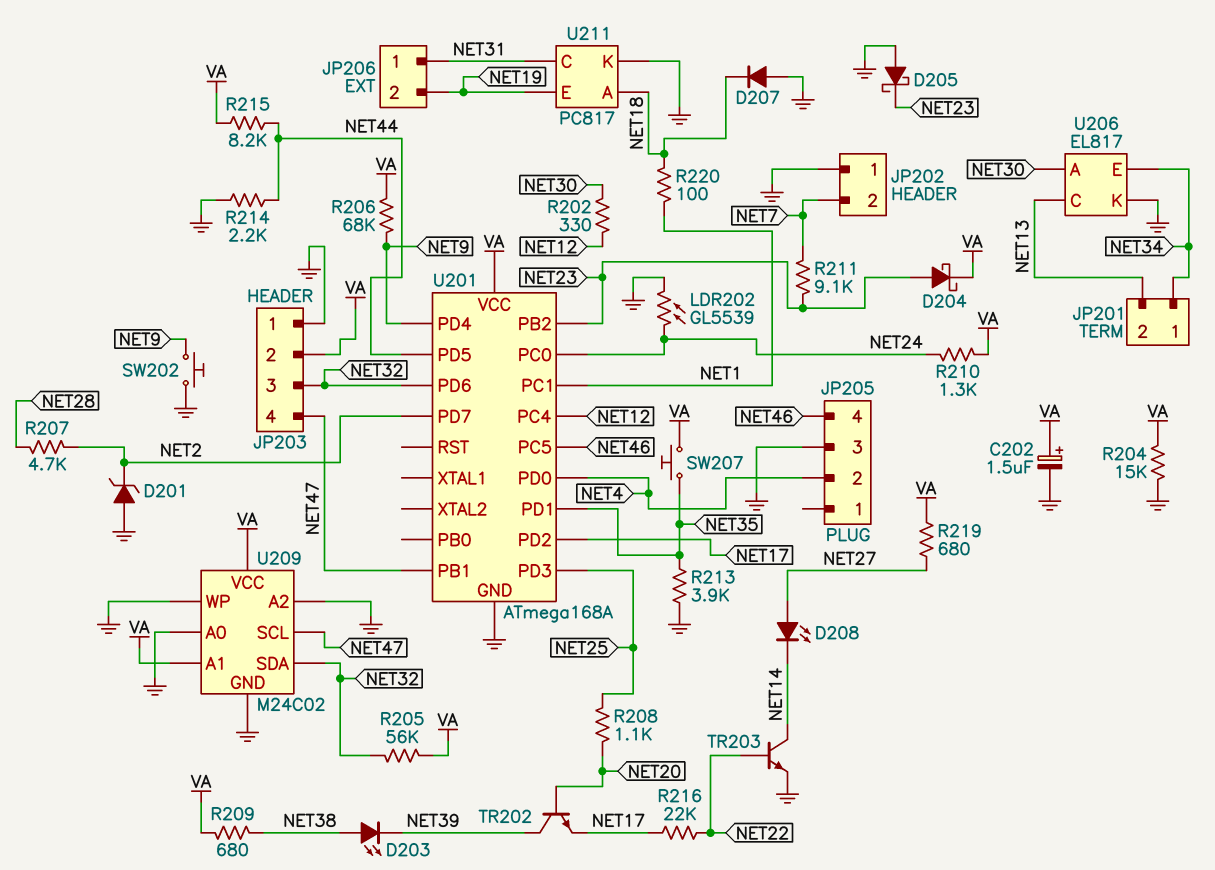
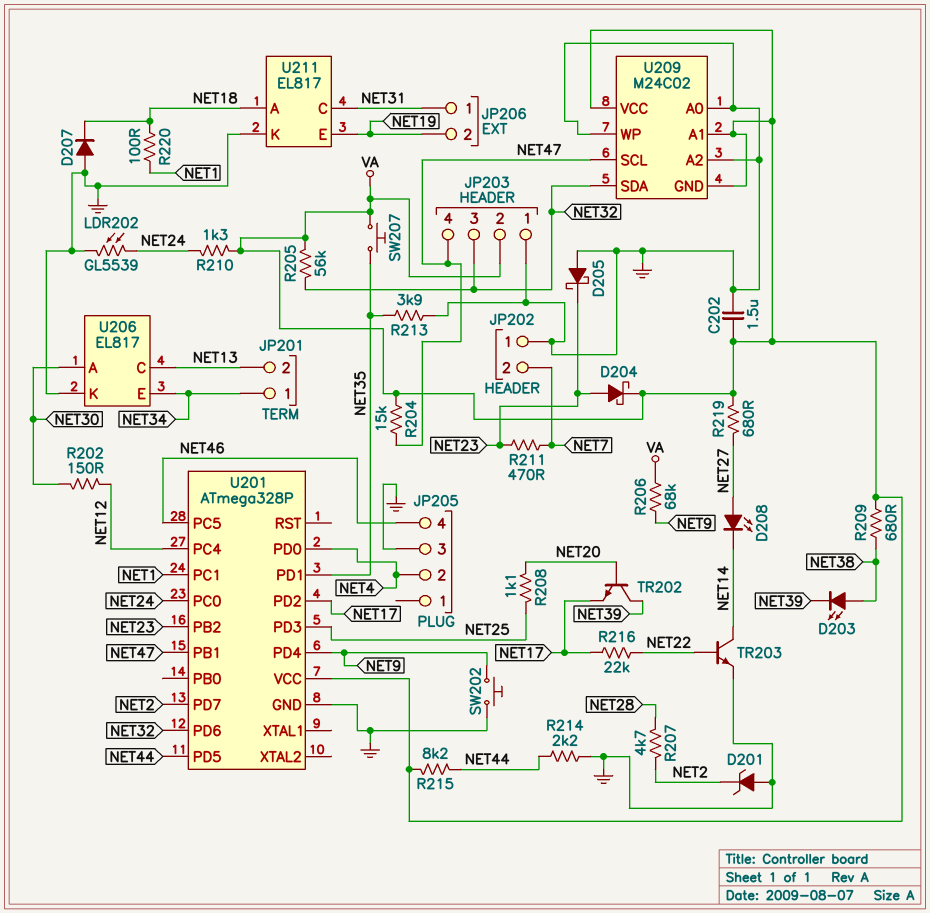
C202: 1.5uF (plus VA, minus GND) -> 1.5uF (GND, VA)
R202: 330 (NET12, NET30) -> 150 (NET12, NET30)
R204: 15k (GND, VA) -> 15k (NET47, VA)
R211: 9.1k (NET7, NET23) -> 470 (NET7, NET23)
U201: ATmega168A -> ATmega328P
U209 pin GND: GND -> VA
U211: PC817 -> EL817

